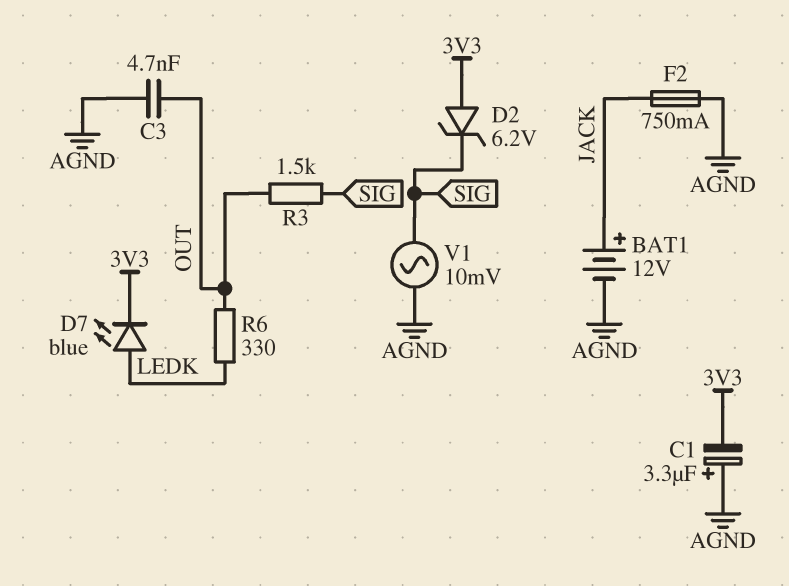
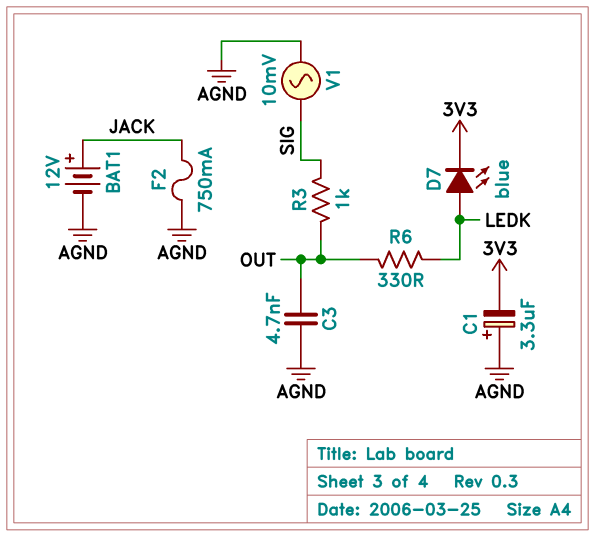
D2: zener 6.2V (A 3V3, K SIG) -> none
R3: 1.5k (OUT, SIG) -> 1k (OUT, SIG)

